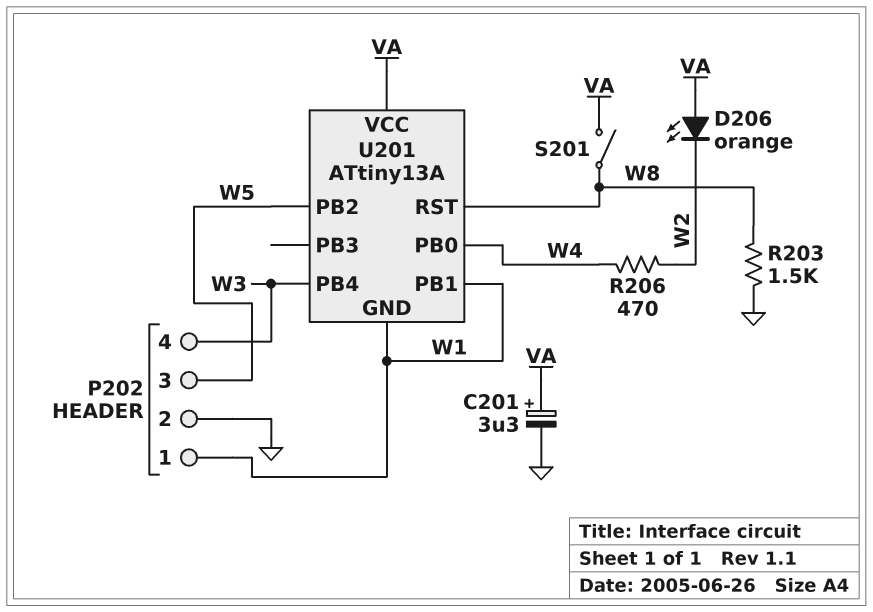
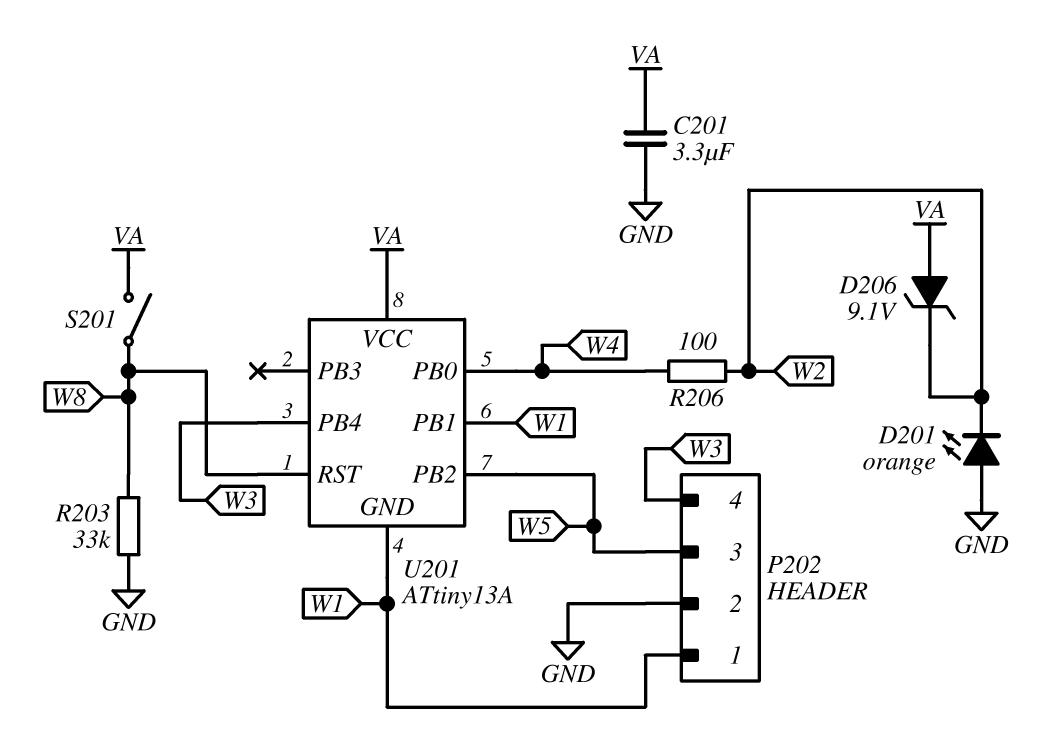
C201: 3.3uF (plus VA, minus GND) -> 3.3uF (GND, VA)
D201: none -> LED orange (A GND, K W2)
D206: LED orange (A VA, K W2) -> zener 9.1V (A VA, K W2)
R203: 1.5k (GND, W8) -> 33k (GND, W8)
R206: 470 (W2, W4) -> 100 (W2, W4)

